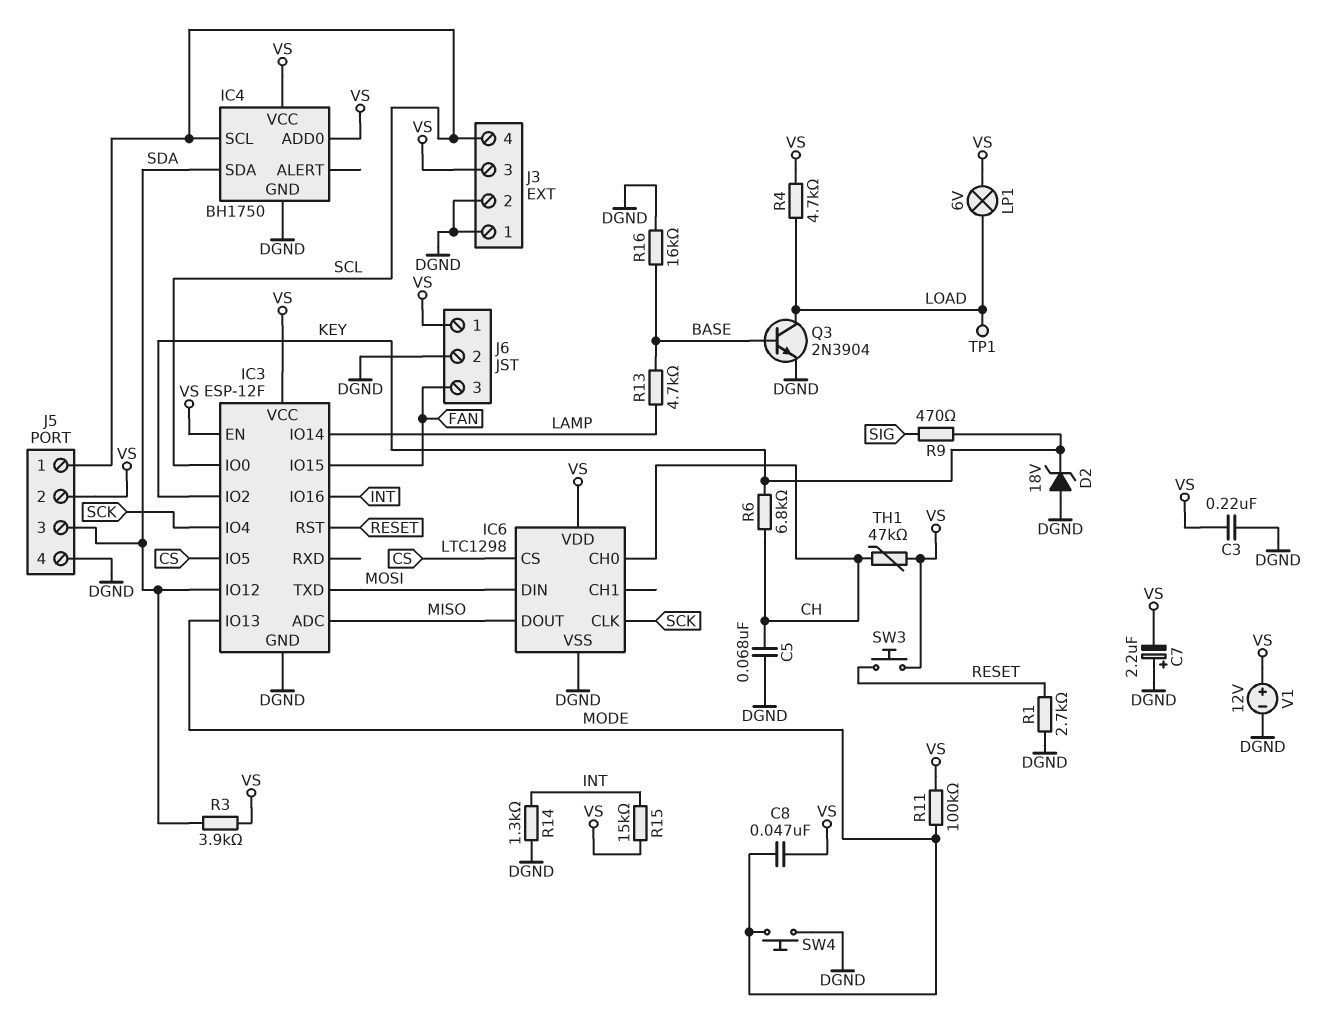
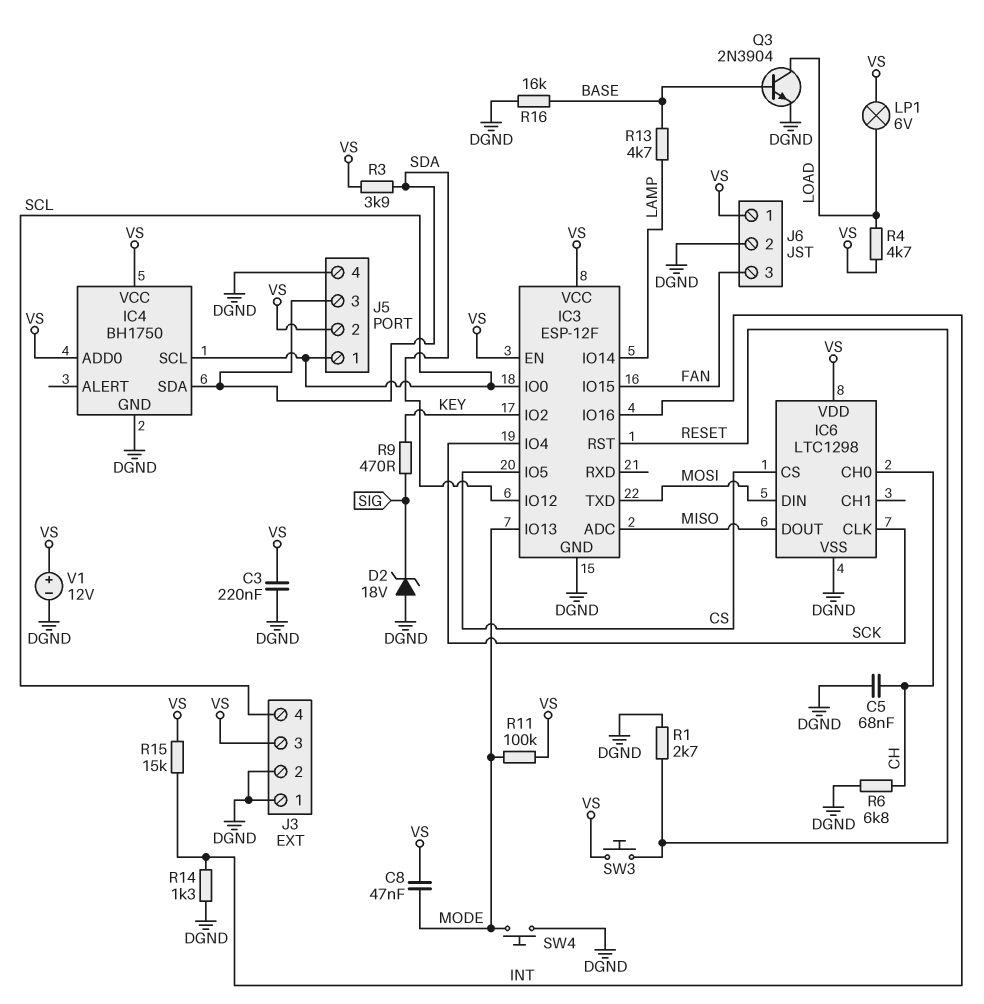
C7: 2.2uF (plus DGND, minus VS) -> none
D2: zener 18V (A DGND, K KEY) -> zener 18V (A DGND, K SIG)
R6: 6.8k (CH, KEY) -> 6.8k (CH, DGND)
TH1: 47k (CH, VS) -> none
TP1: test point (LOAD) -> none

